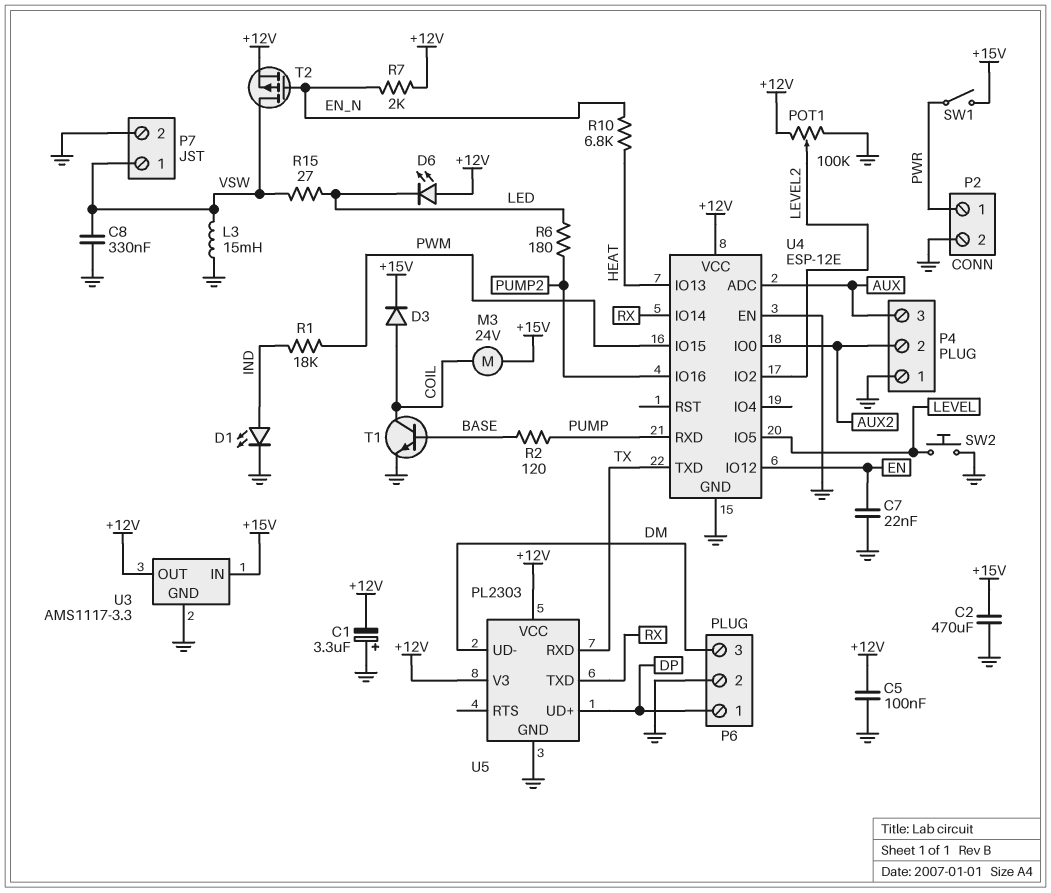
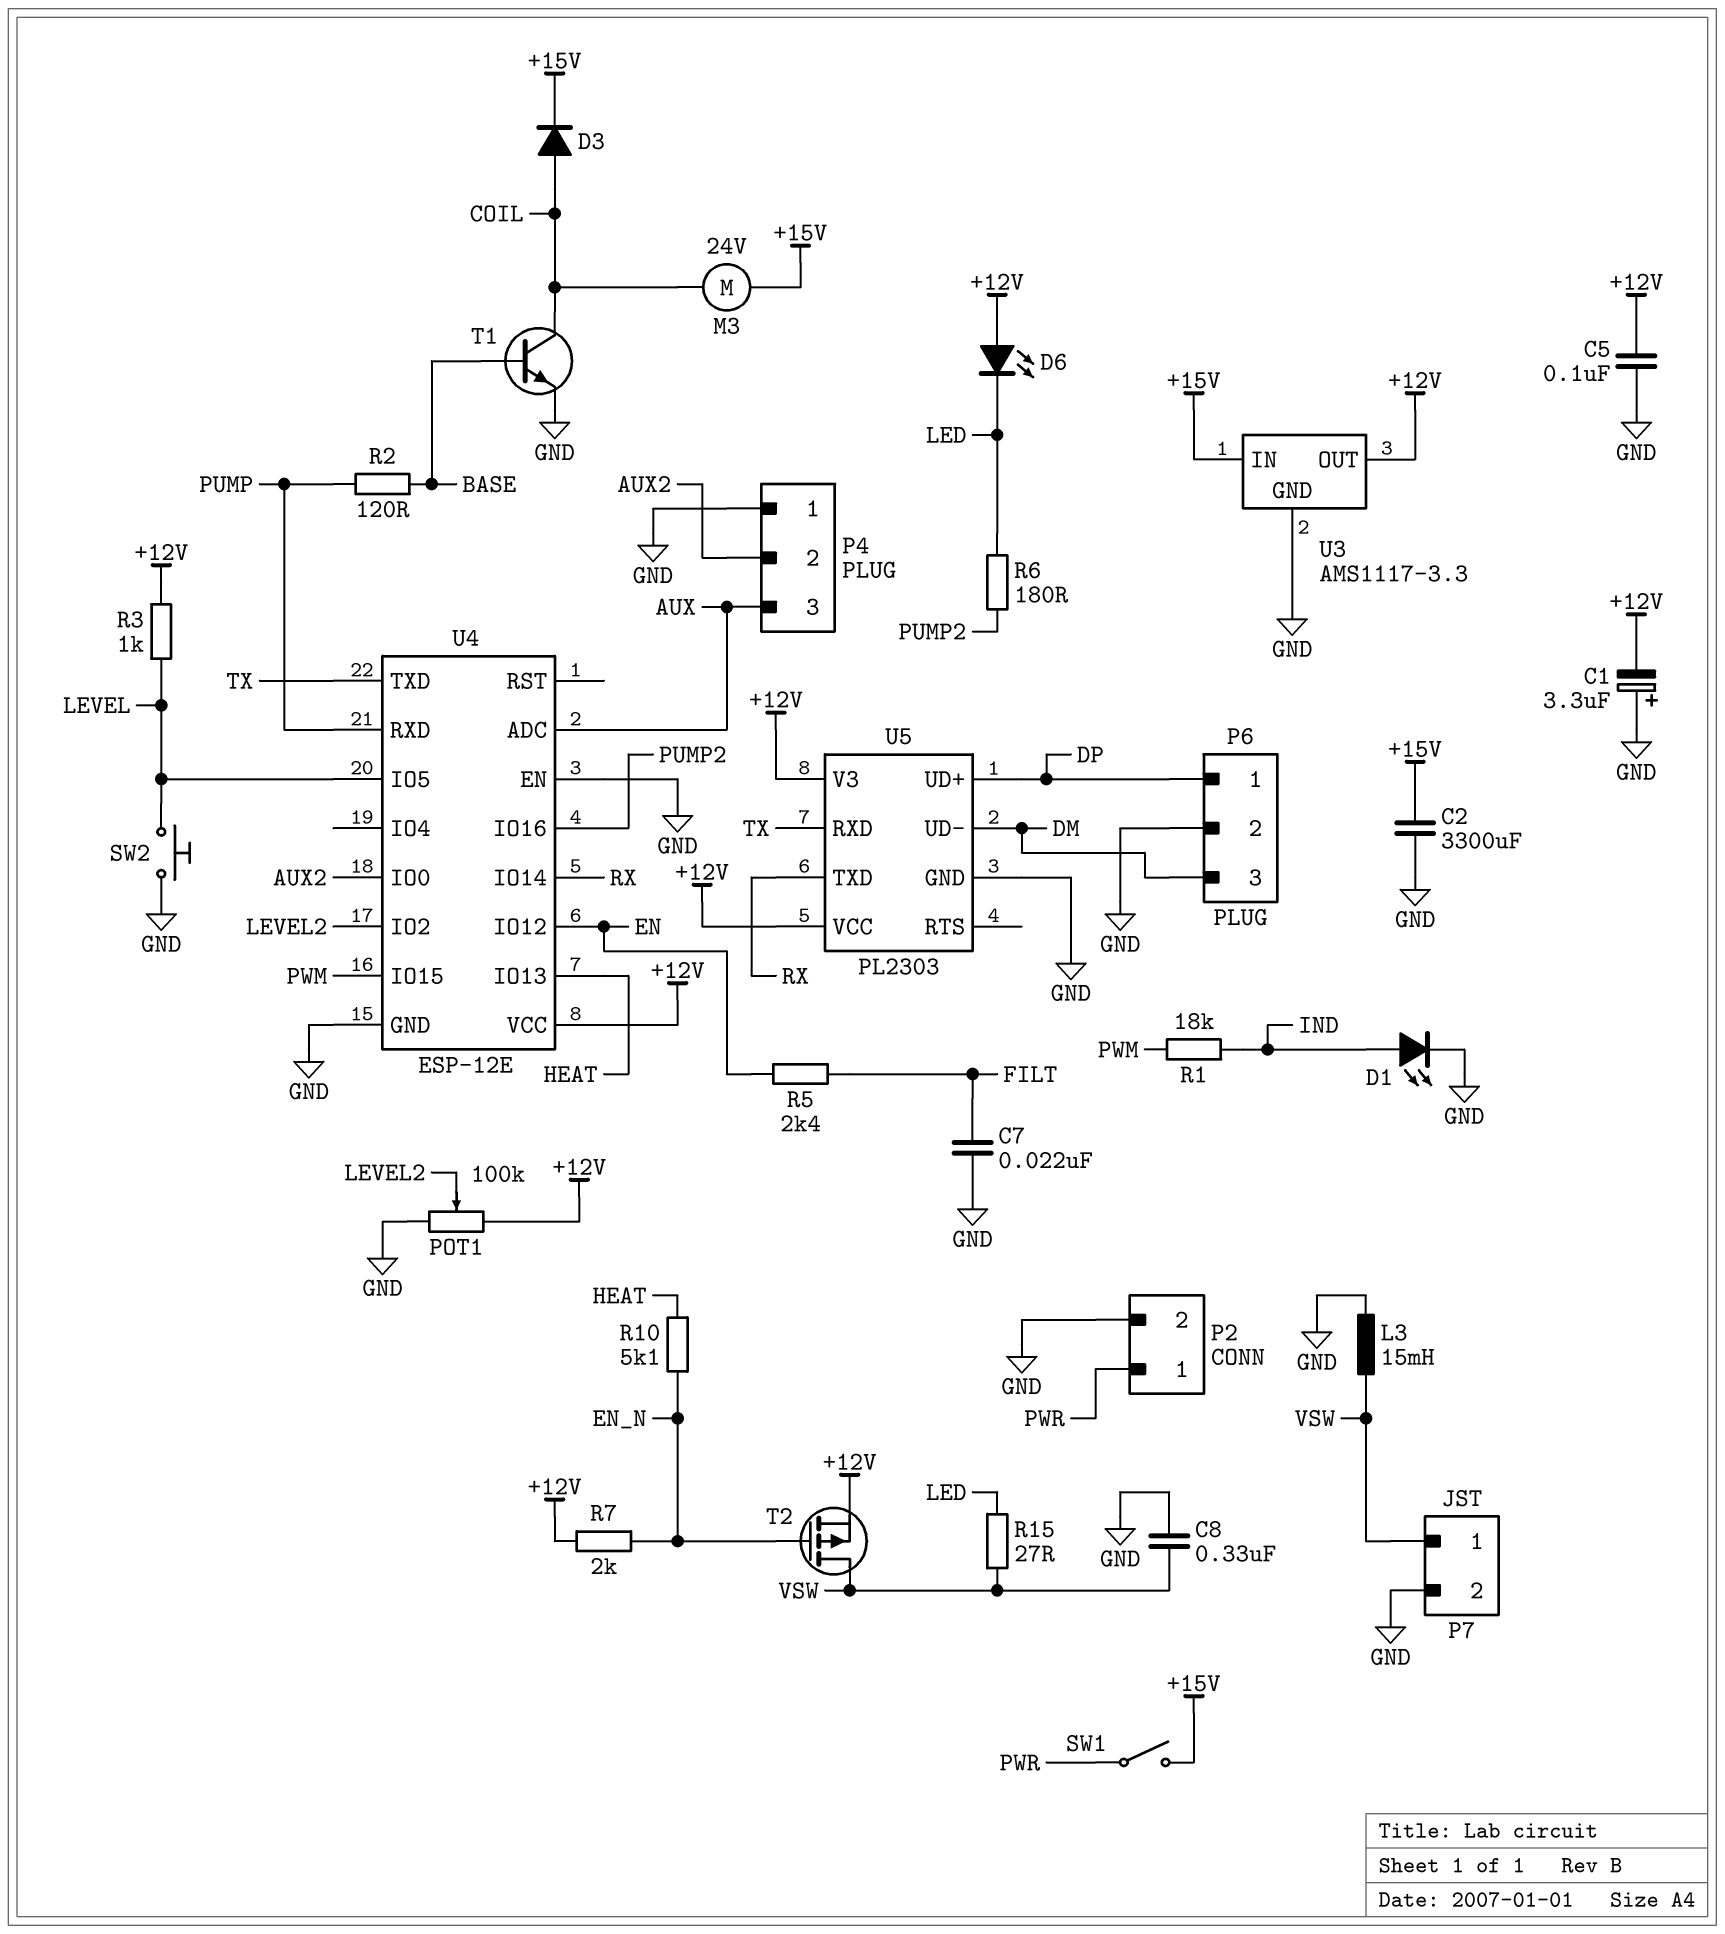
C2: 470uF (+15V, GND) -> 3300uF (+15V, GND)
C7: 22nF (EN, GND) -> 22nF (FILT, GND)
R3: none -> 1k (+12V, LEVEL)
R5: none -> 2.4k (EN, FILT)
R10: 6.8k (EN_N, HEAT) -> 5.1k (EN_N, HEAT)

